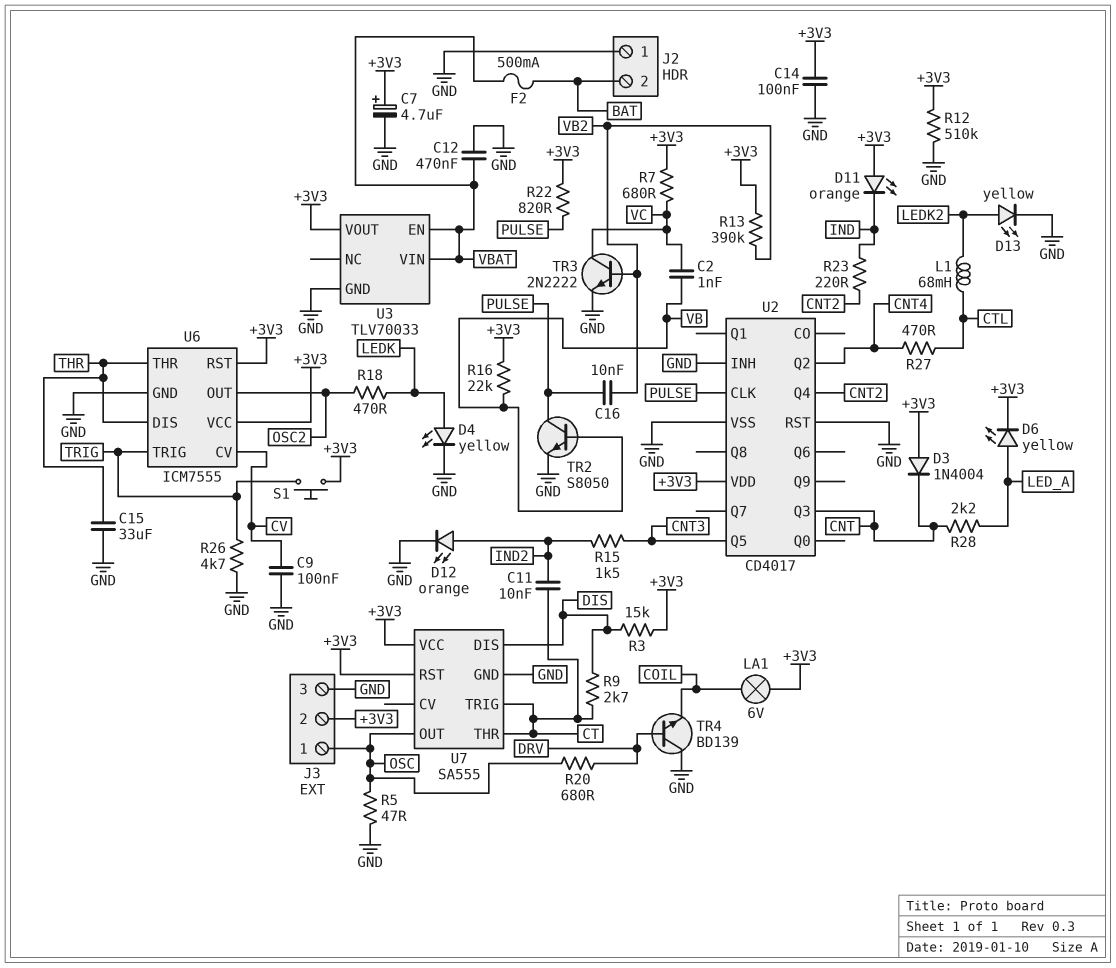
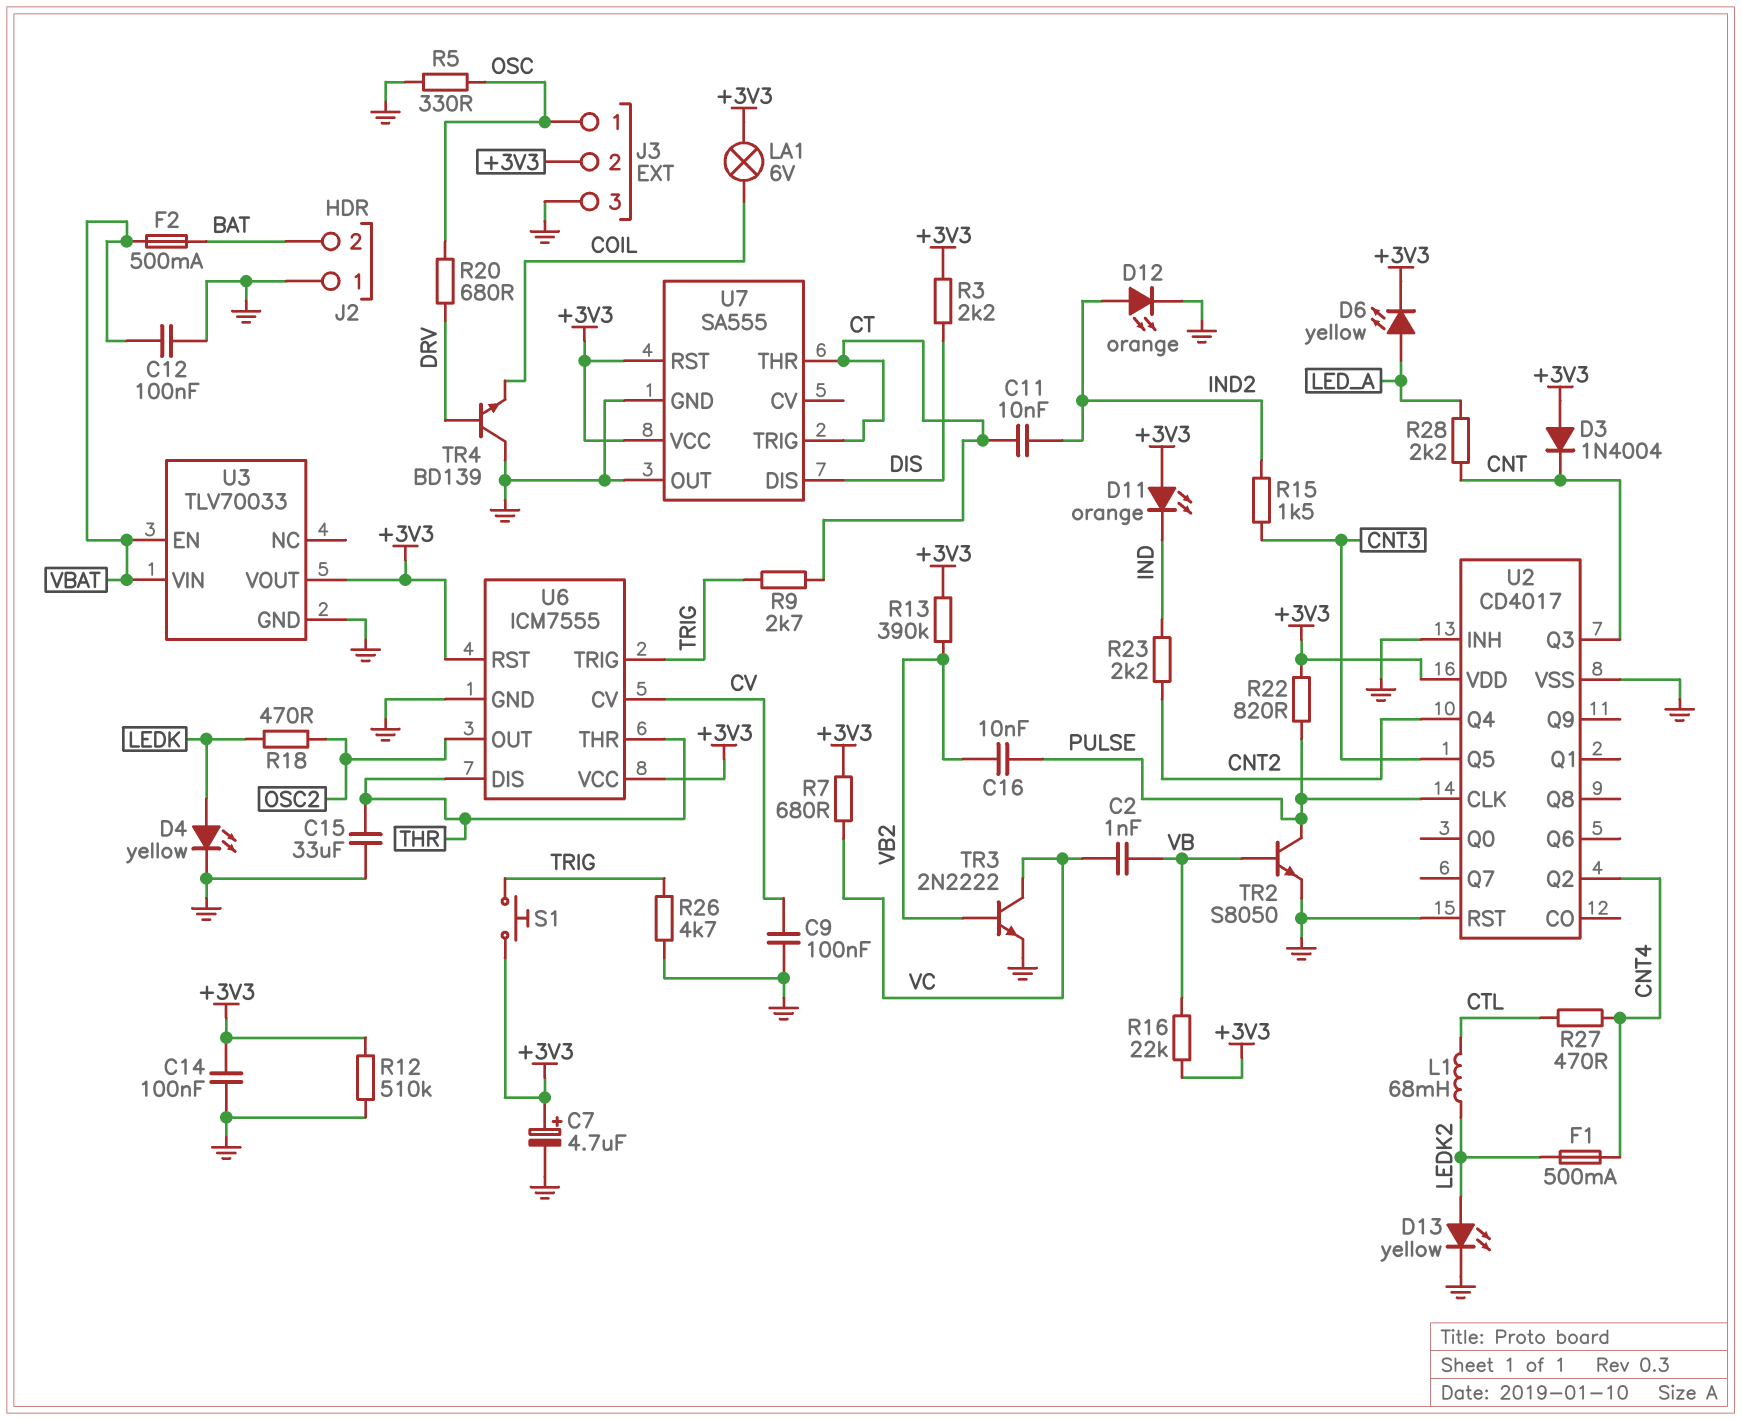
C12: 470nF (GND, VBAT) -> 100nF (GND, VBAT)
F1: none -> 500mA (CNT4, LEDK2)
R3: 15k (+3V3, DIS) -> 2.2k (+3V3, DIS)
R5: 47 (GND, OSC) -> 330 (GND, OSC)
R9: 2.7k (CT, DIS) -> 2.7k (CT, TRIG)
R23: 220 (CNT2, IND) -> 2.2k (CNT2, IND)
U7 pin OUT: OSC -> GND

